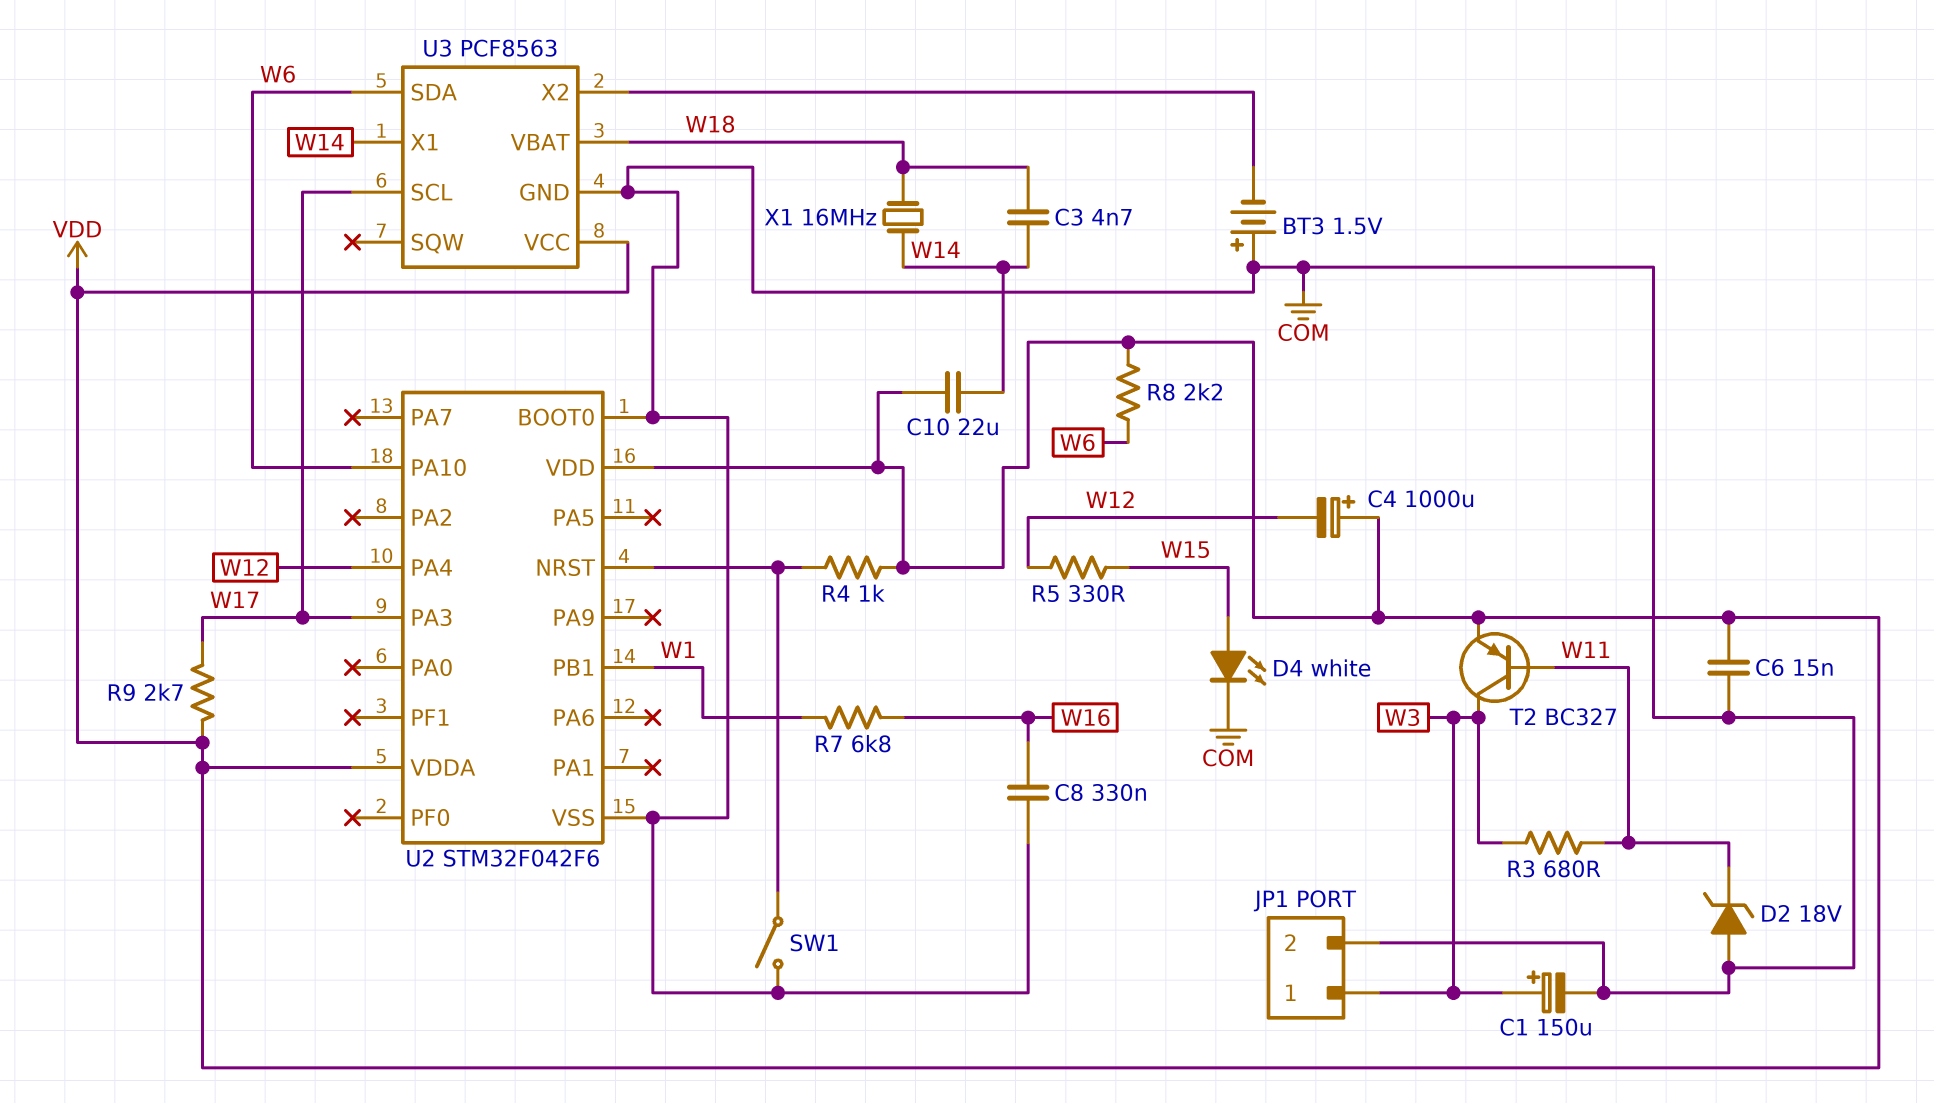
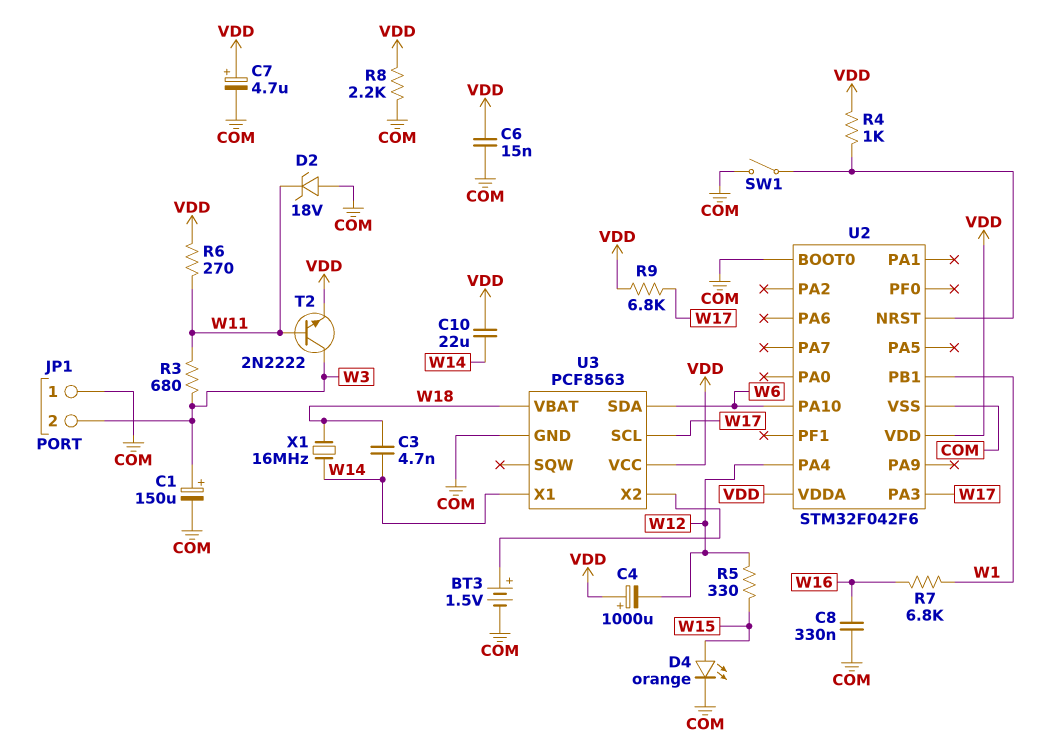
BT3: 1.5V (plus COM, minus U3/X2) -> 1.5V (plus U3/X2, minus COM)
C7: none -> 4.7uF (plus VDD, minus COM)
D4: LED white (A W15, K COM) -> LED orange (A W15, K COM)
JP1 pin 1: W3 -> COM
JP1 pin 2: COM -> W3
R6: none -> 270 (VDD, W11)
R8: 2.2k (VDD, W6) -> 2.2k (COM, VDD)
R9: 2.7k (VDD, W17) -> 6.8k (VDD, W17)
T2: PNP BC327 (B W11, C W3, E VDD) -> NPN 2N2222 (B W11, C W3, E VDD)

